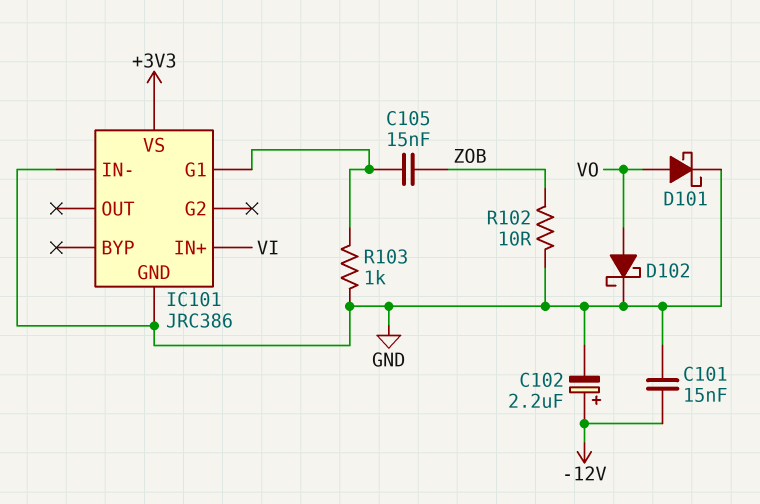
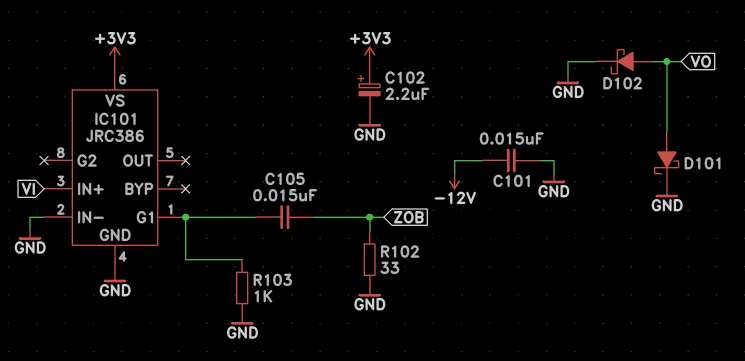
C102: 2.2uF (plus -12V, minus GND) -> 2.2uF (plus +3V3, minus GND)
R102: 10 (GND, ZOB) -> 33 (GND, ZOB)

